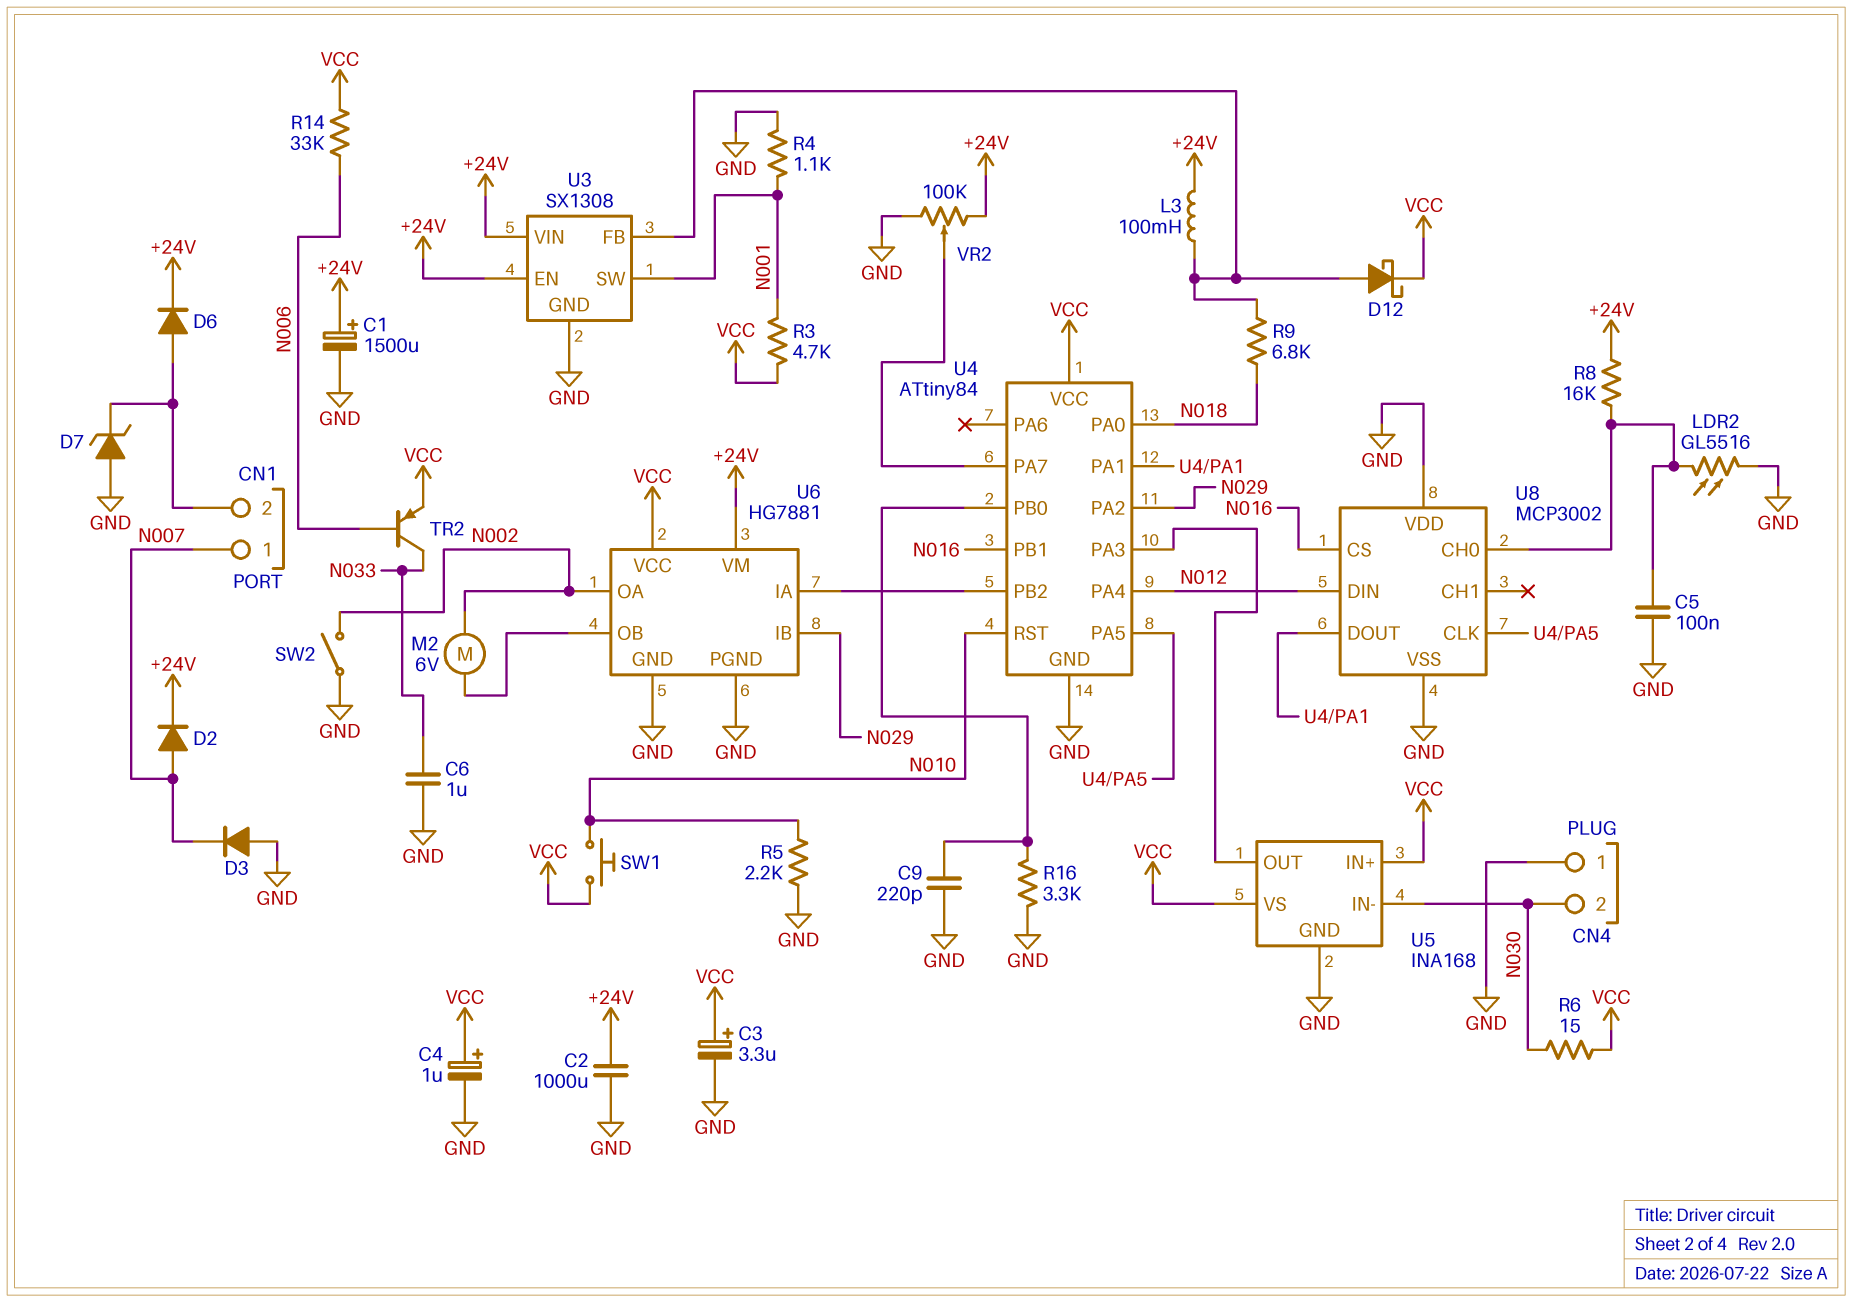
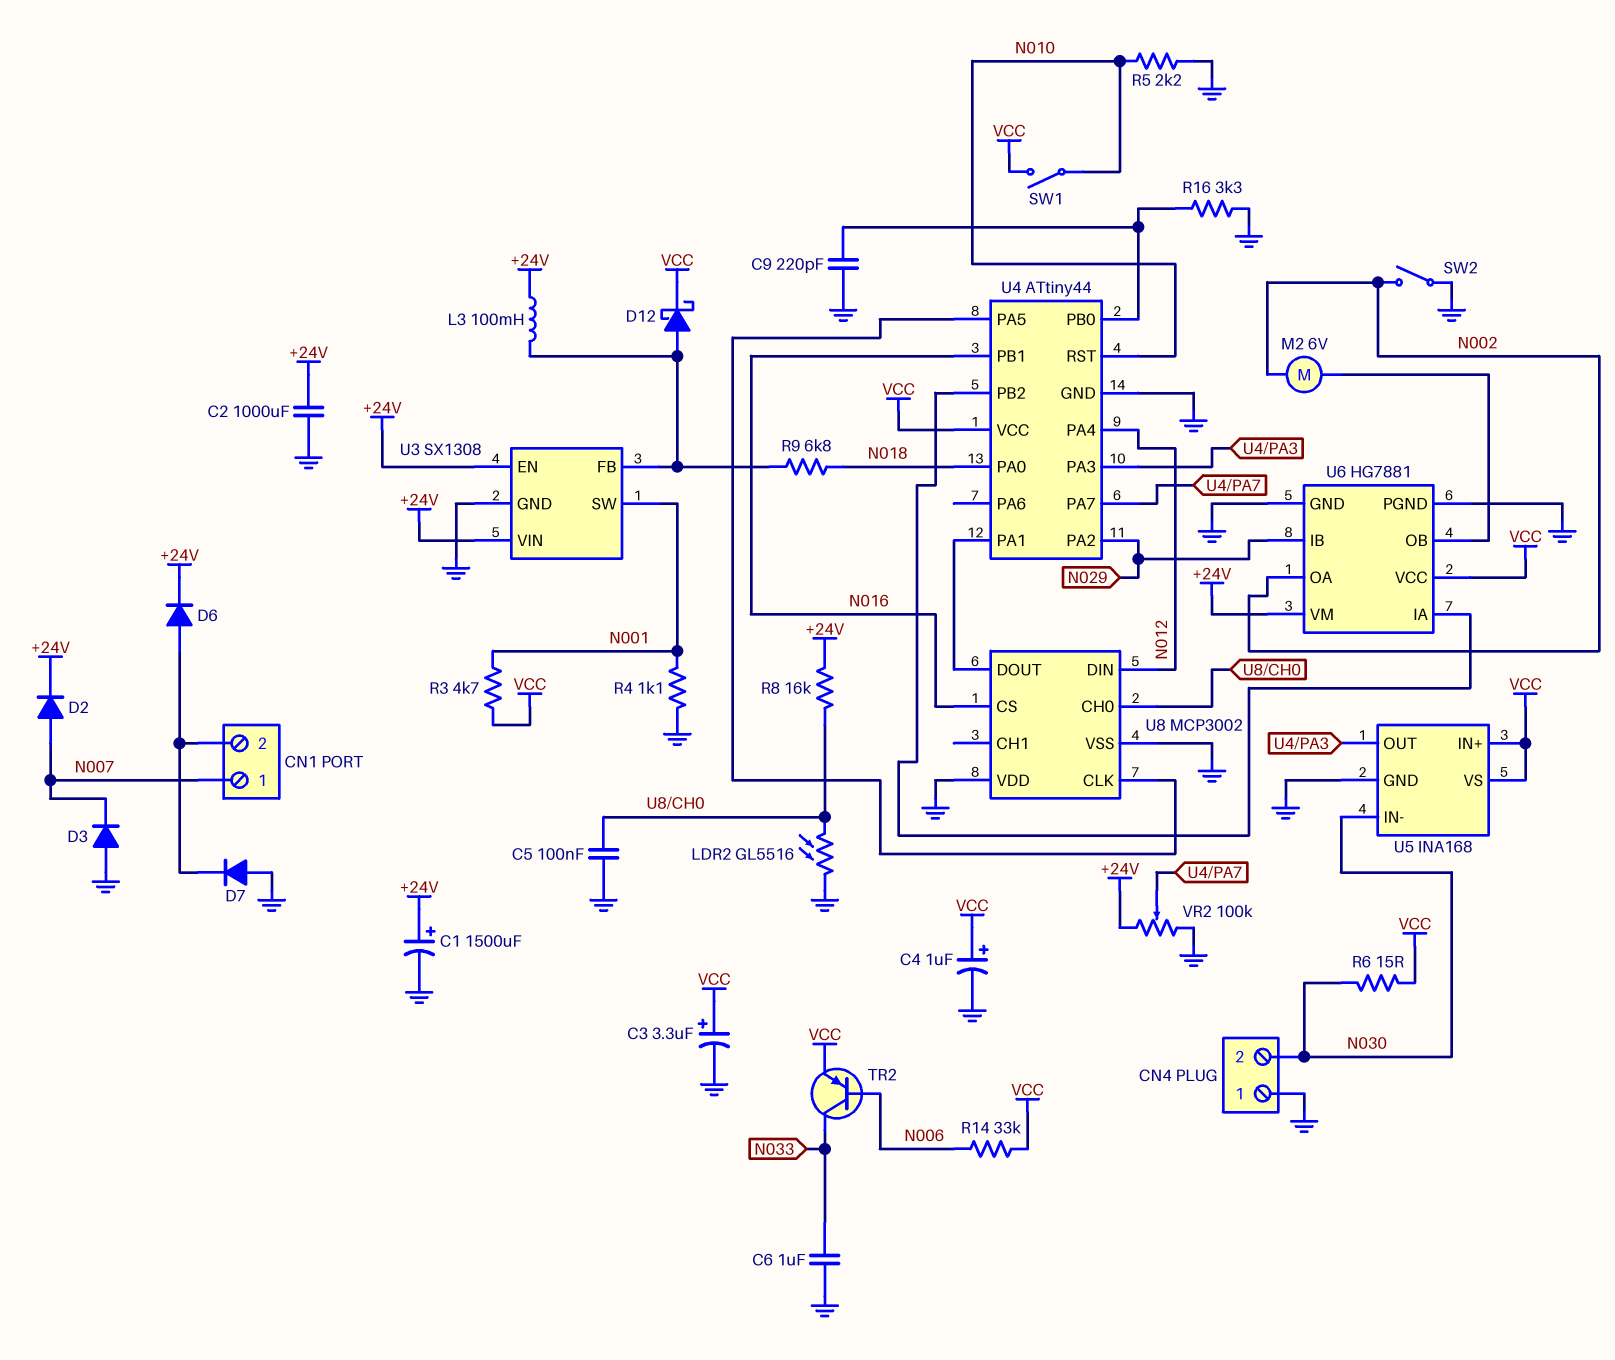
D7: zener (A GND, K CN1/2) -> diode (A GND, K CN1/2)
SW1: button (N010, VCC) -> switch (N010, VCC)
U4: ATtiny84 -> ATtiny44

